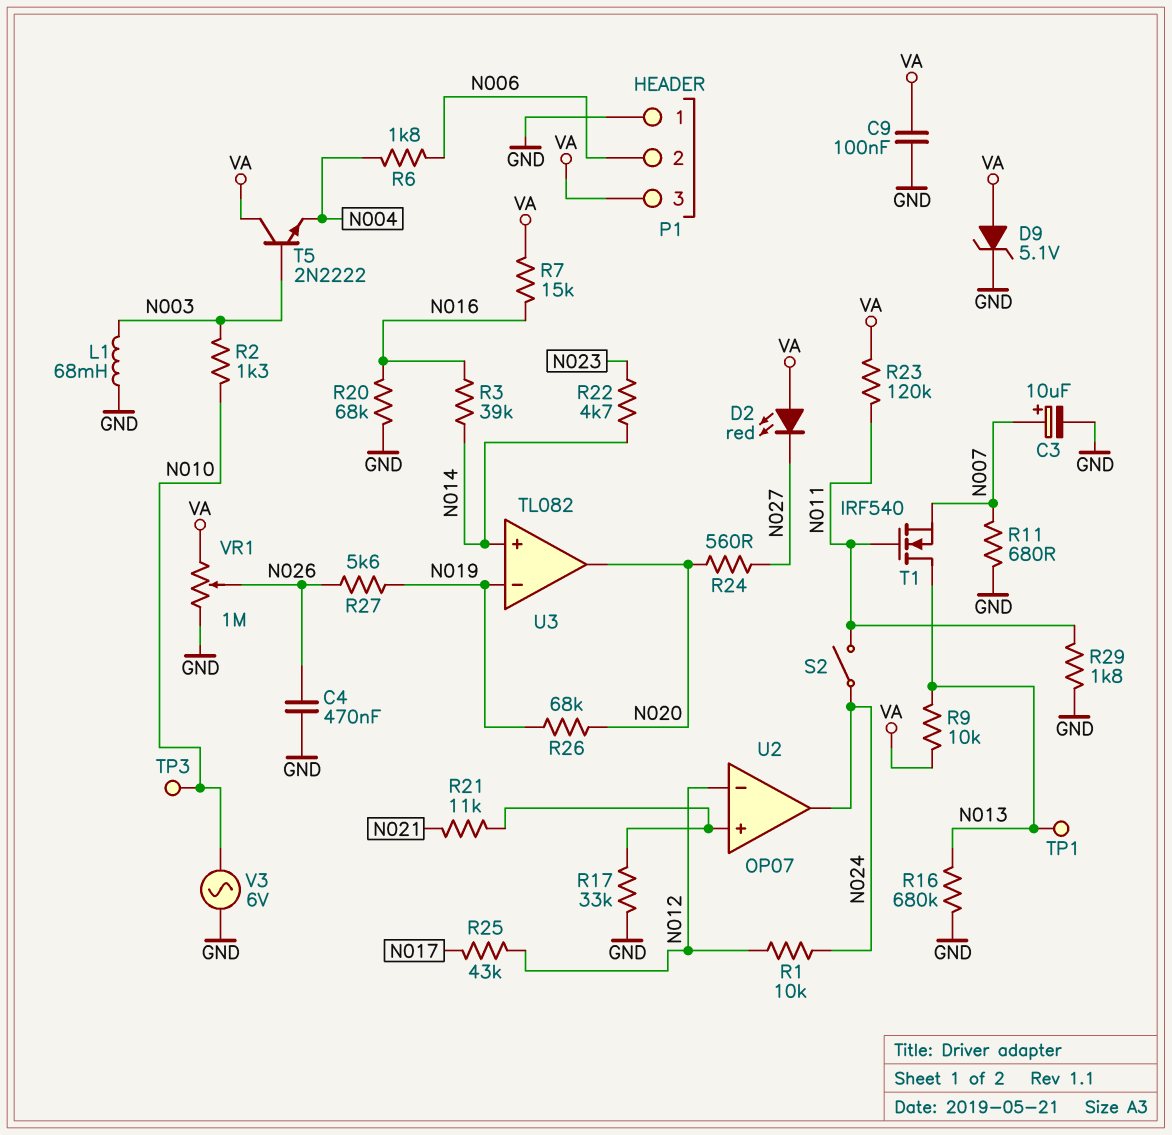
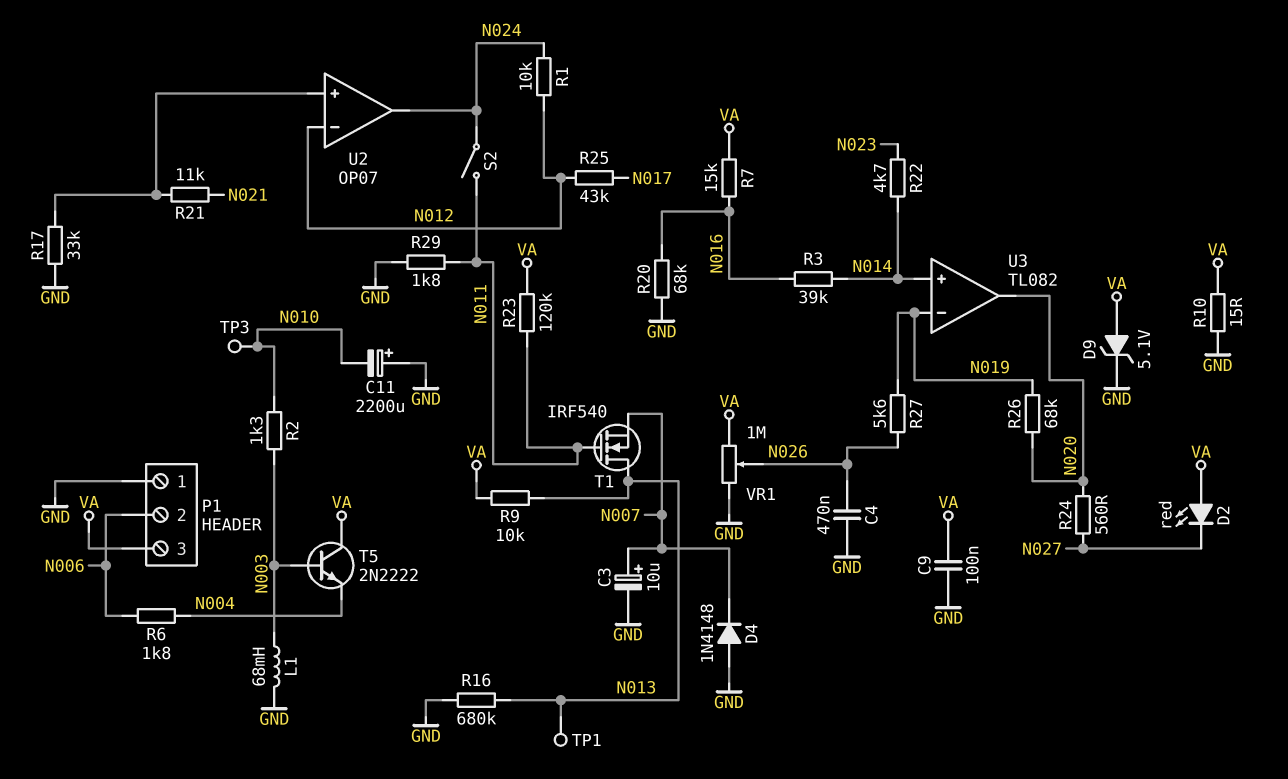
C11: none -> 2200uF (plus GND, minus N010)
D4: none -> diode 1N4148 (A GND, K N007)
R10: none -> 15 (GND, VA)
R11: 680 (GND, N007) -> none
V3: AC 6V (GND, N010) -> none

